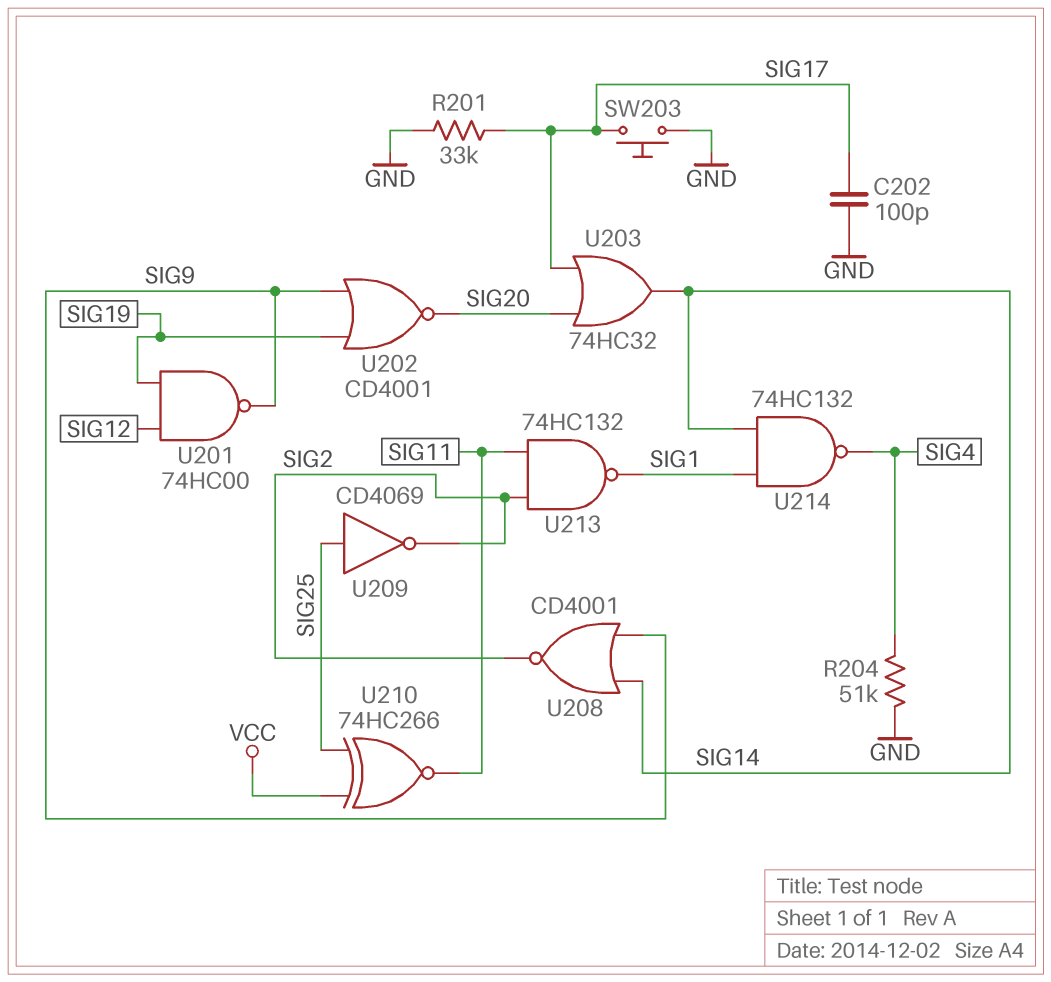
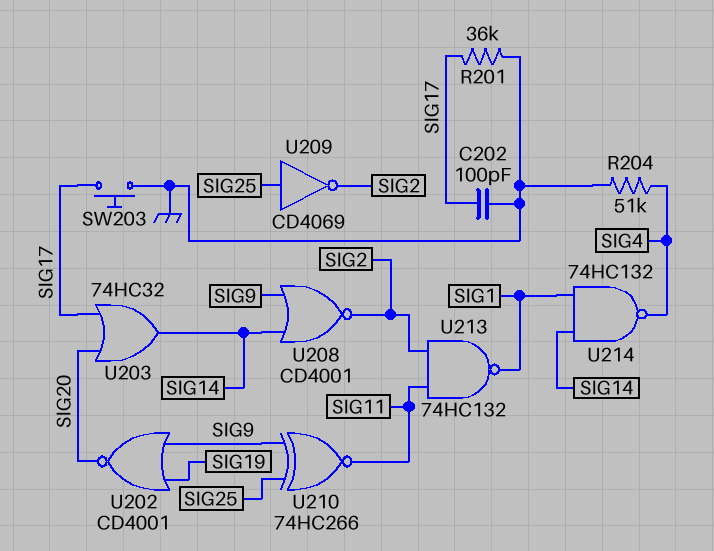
R201: 33k (GND, SIG17) -> 36k (GND, SIG17)
U201: NAND 74HC00 (in SIG12, in SIG19, out SIG9) -> none
U210: XNOR 74HC266 (in SIG25, in VCC, out SIG11) -> XNOR 74HC266 (in SIG9, in SIG25, out SIG11)

